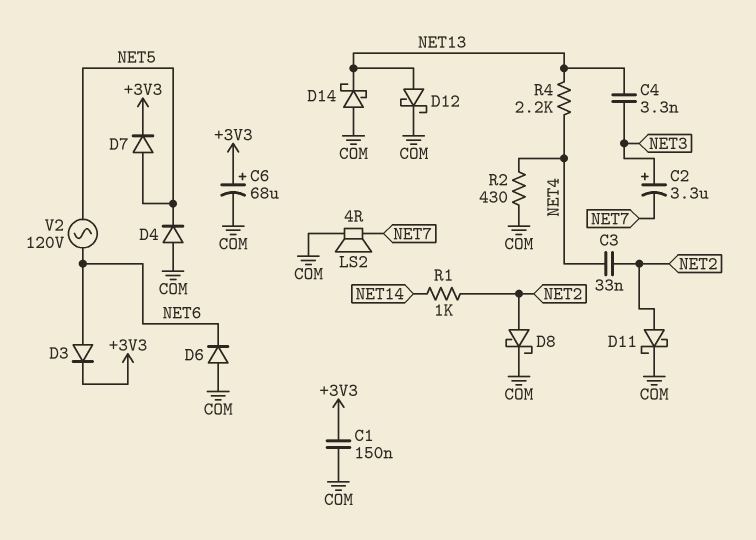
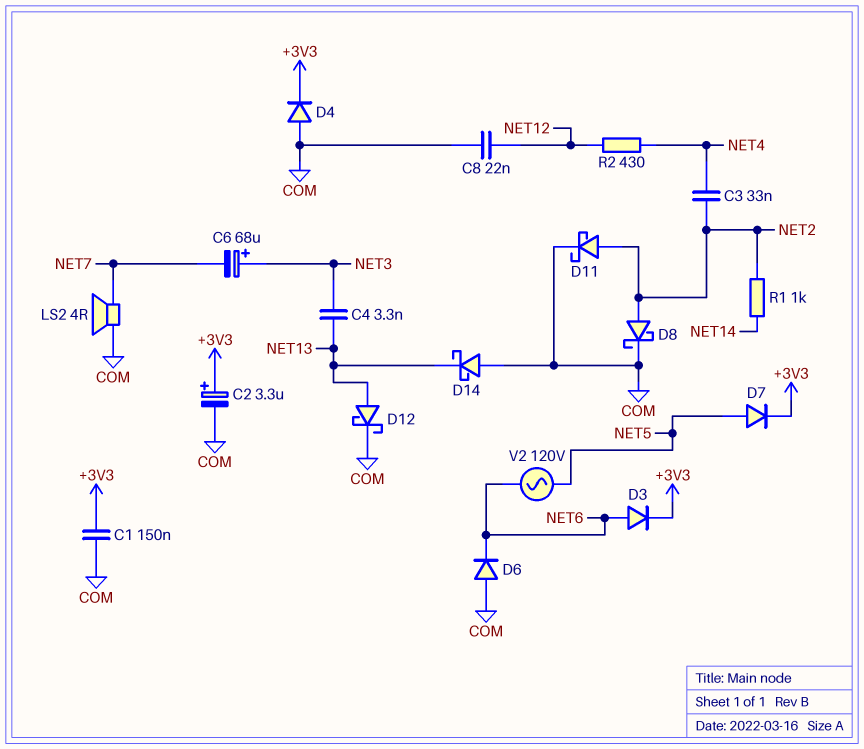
C2: 3.3uF (plus NET3, minus NET7) -> 3.3uF (plus +3V3, minus COM)
C6: 68uF (plus +3V3, minus COM) -> 68uF (plus NET3, minus NET7)
C8: none -> 22nF (COM, NET12)
D4: diode (A COM, K NET5) -> diode (A COM, K +3V3)
R2: 430 (COM, NET4) -> 430 (NET4, NET12)
R4: 2.2k (NET4, NET13) -> none

